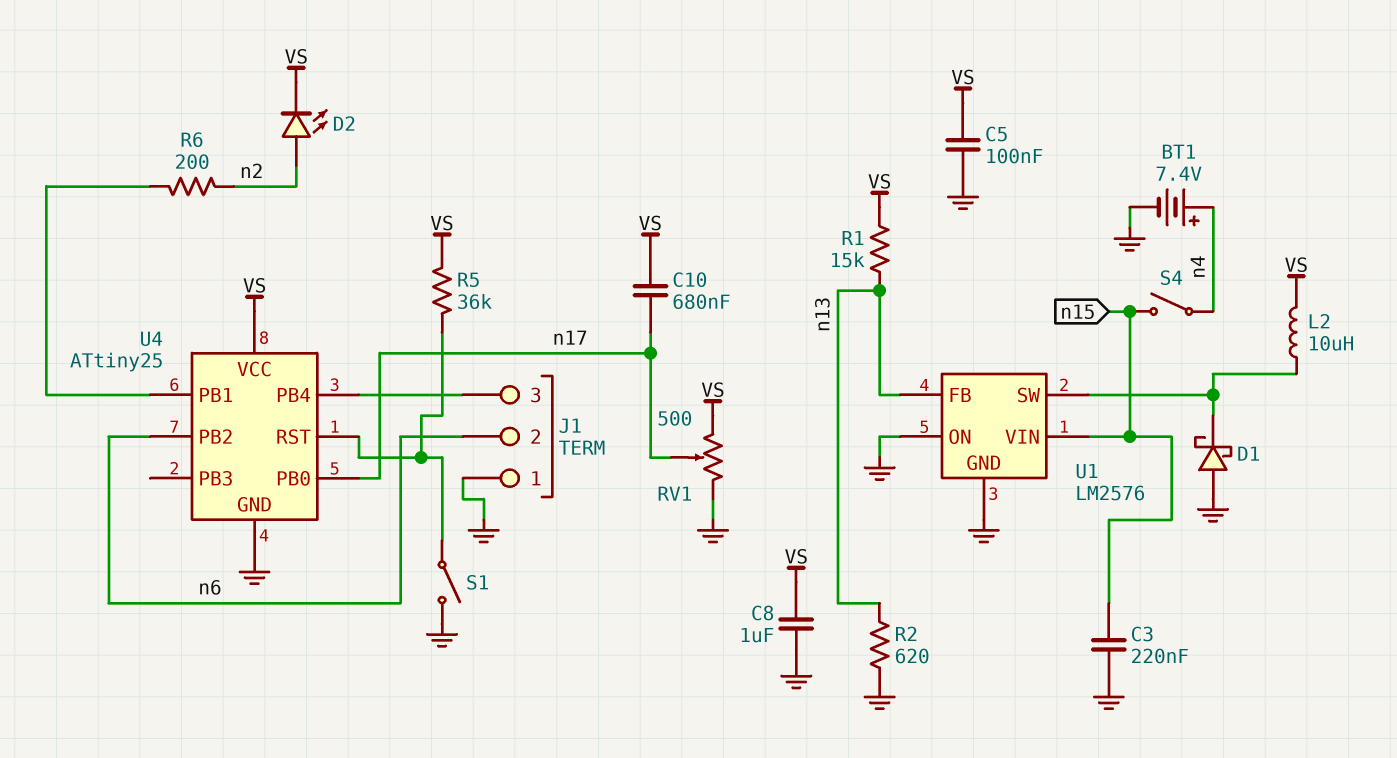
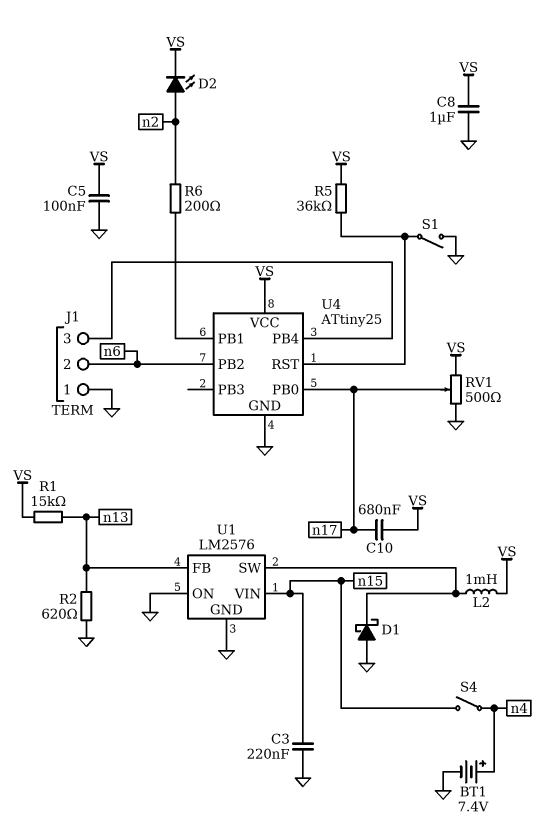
L2: 10uH (U1/SW, VS) -> 1mH (U1/SW, VS)

